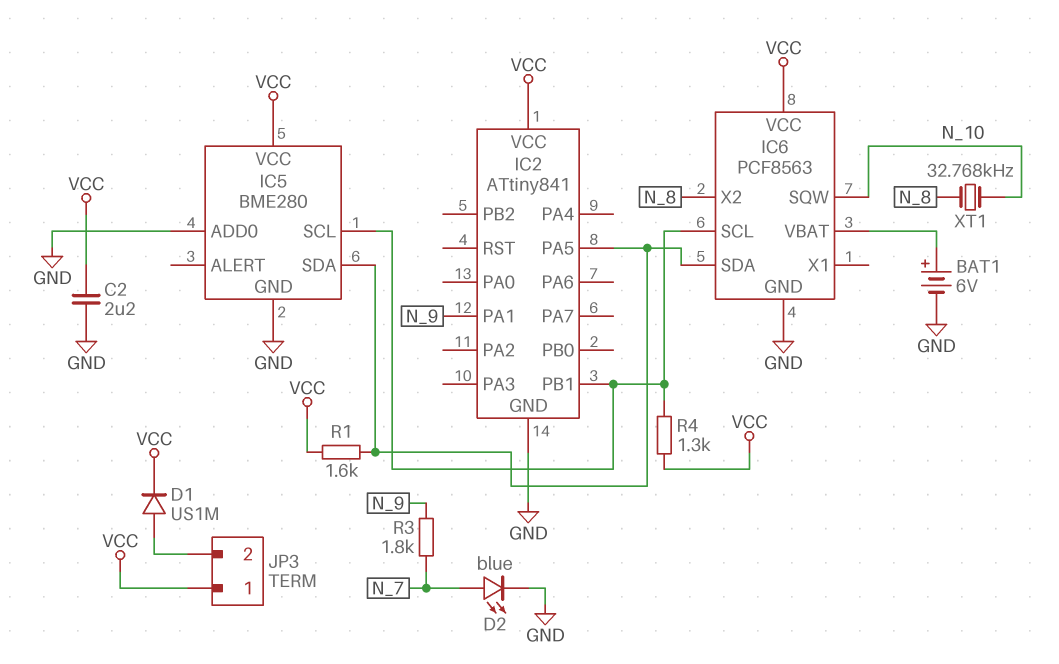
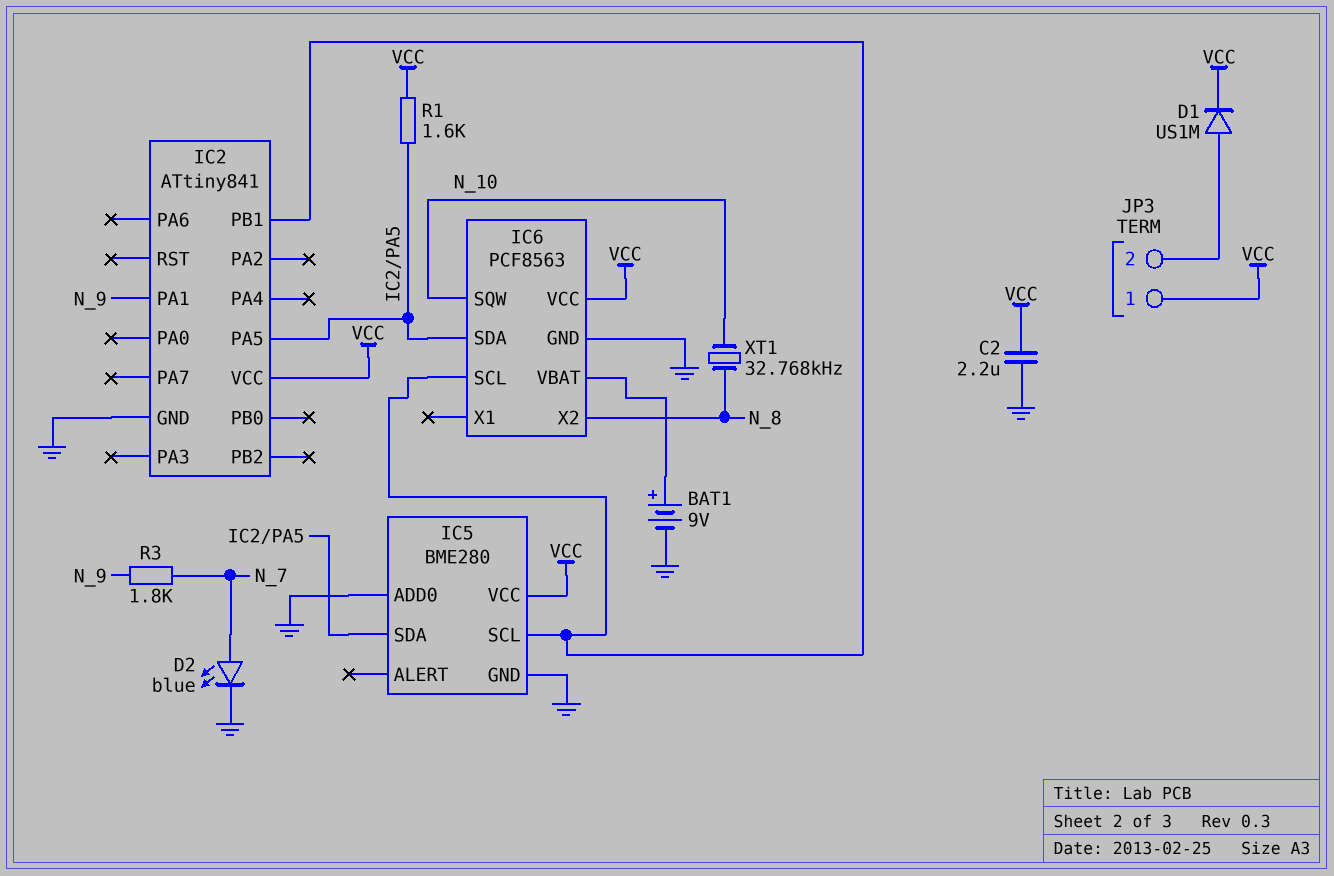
BAT1: 6V (plus IC6/VBAT, minus GND) -> 9V (plus IC6/VBAT, minus GND)
R4: 1.3k (IC2/PB1, VCC) -> none

